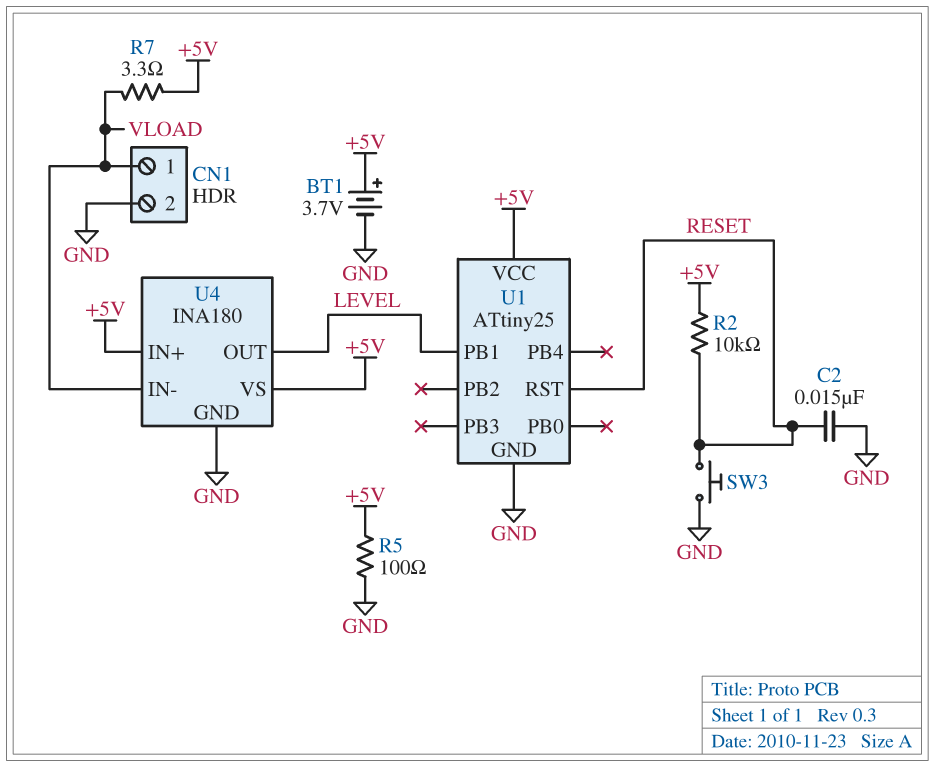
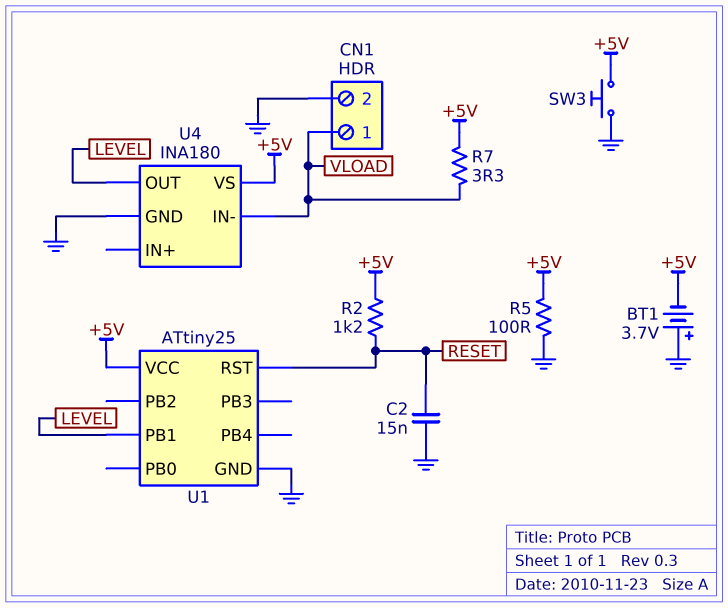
BT1: 3.7V (plus +5V, minus GND) -> 3.7V (plus GND, minus +5V)
R2: 10k (+5V, RESET) -> 1.2k (+5V, RESET)
SW3: button (GND, RESET) -> button (+5V, GND)
U4 pin IN+: +5V -> none

